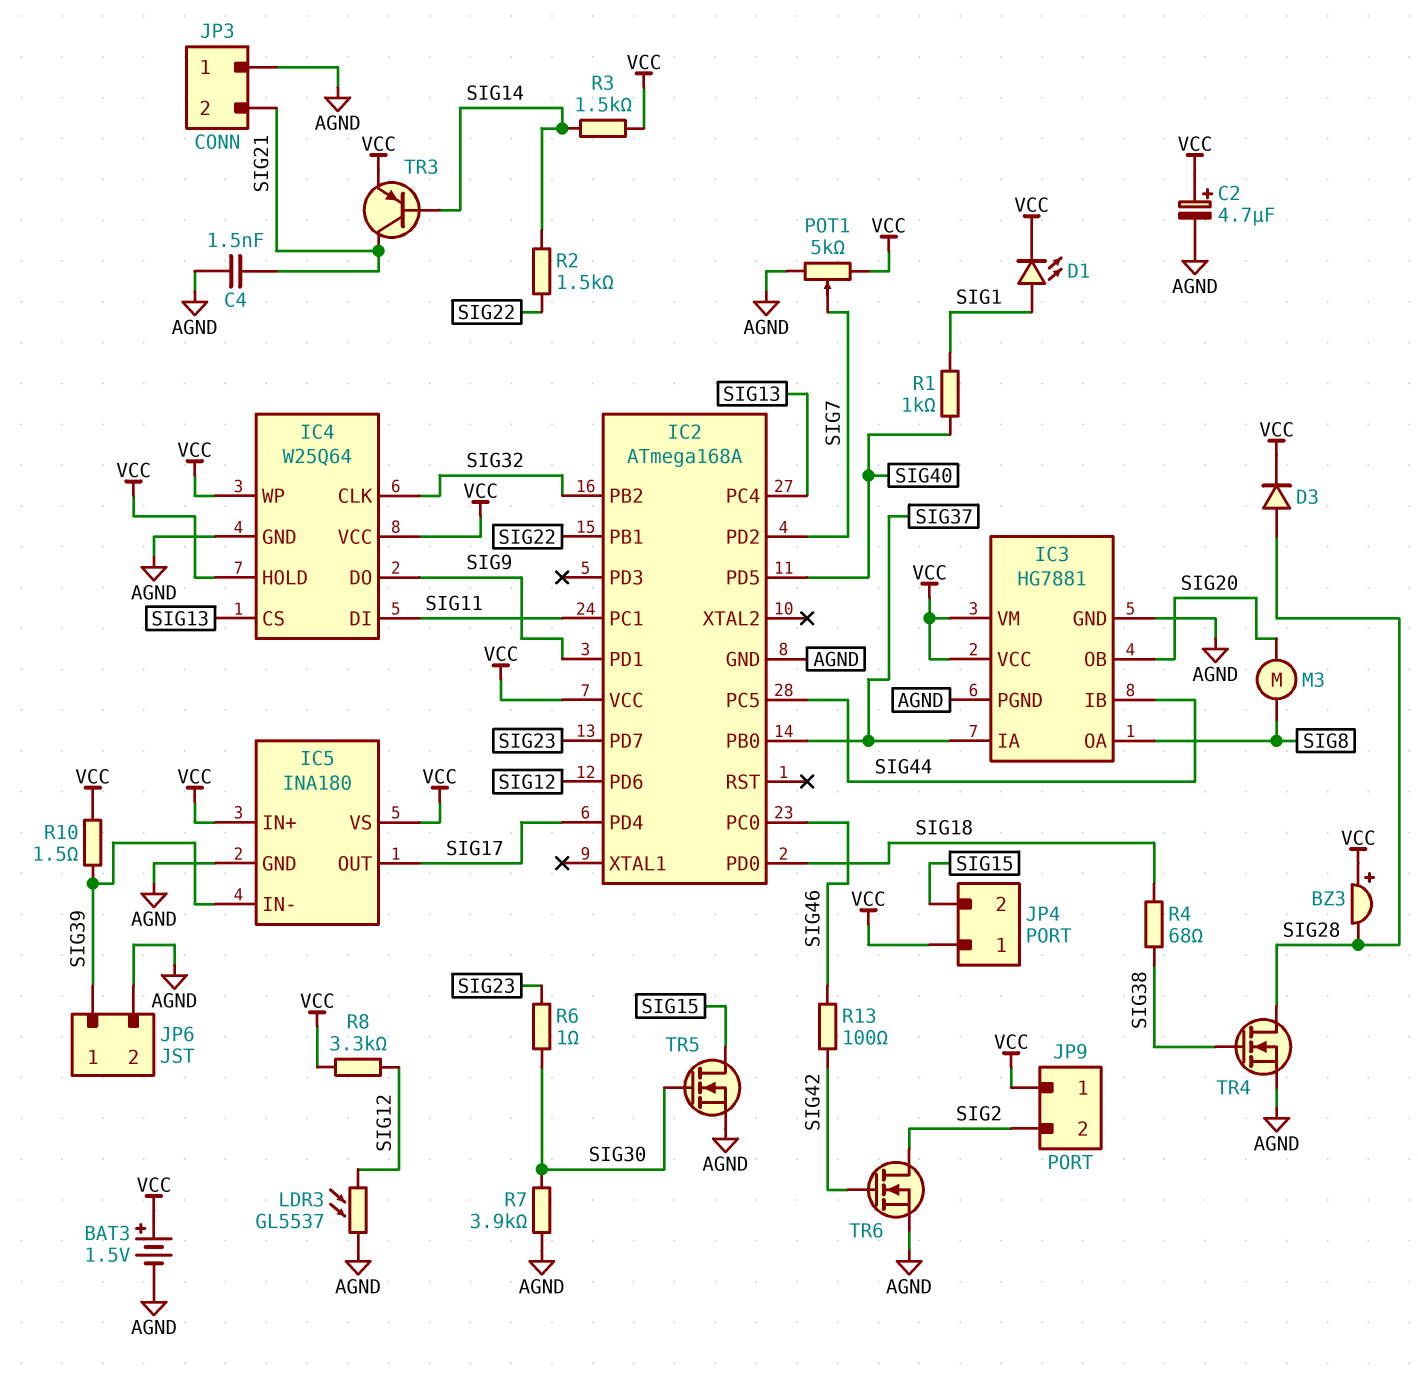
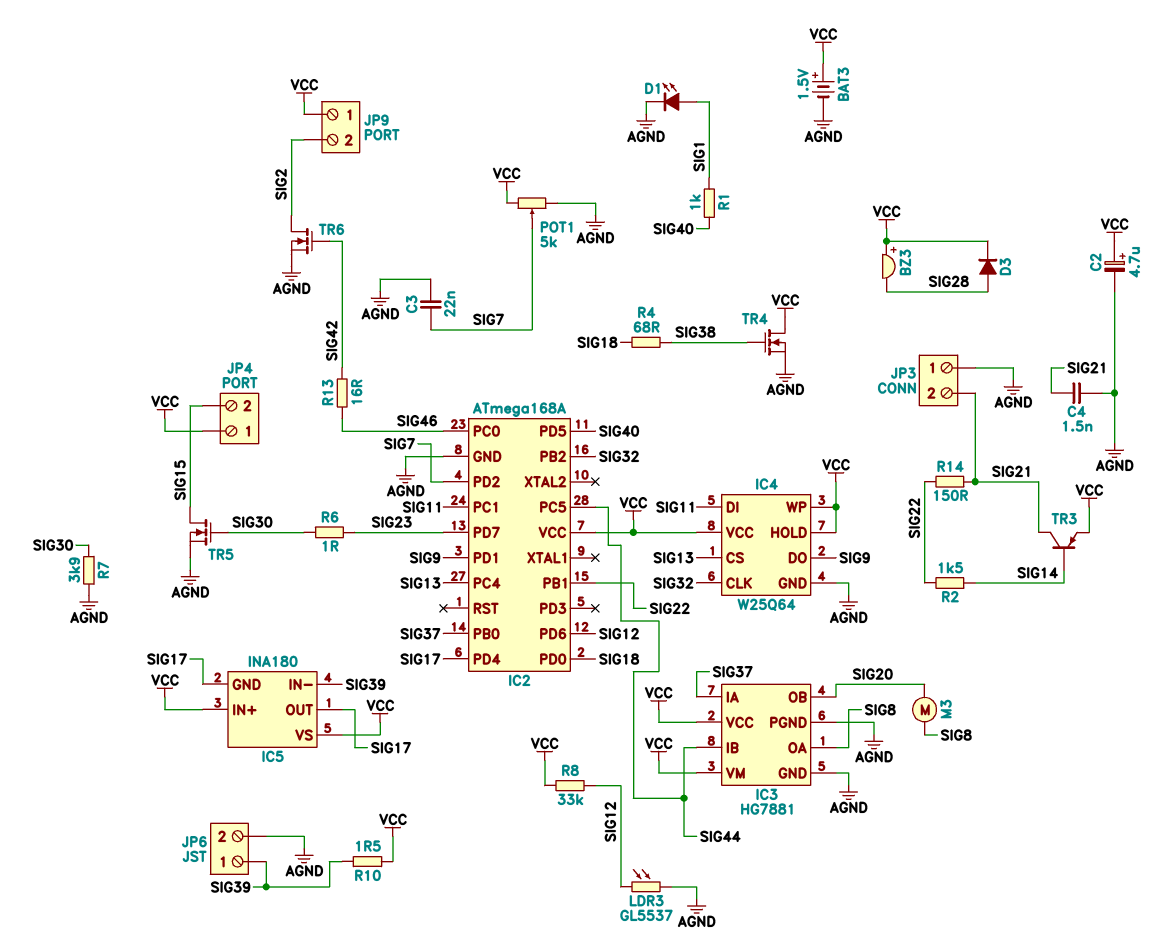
C3: none -> 22nF (AGND, SIG7)
D1: LED (A SIG1, K VCC) -> LED (A SIG1, K AGND)
IC5 pin GND: AGND -> SIG17
R3: 1.5k (SIG14, VCC) -> none
R8: 3.3k (SIG12, VCC) -> 33k (SIG12, VCC)
R13: 100 (SIG42, SIG46) -> 16 (SIG42, SIG46)
R14: none -> 150 (SIG21, SIG22)
TR4: NMOS (G SIG38, D SIG28, S AGND) -> NMOS (G SIG38, D VCC, S AGND)

